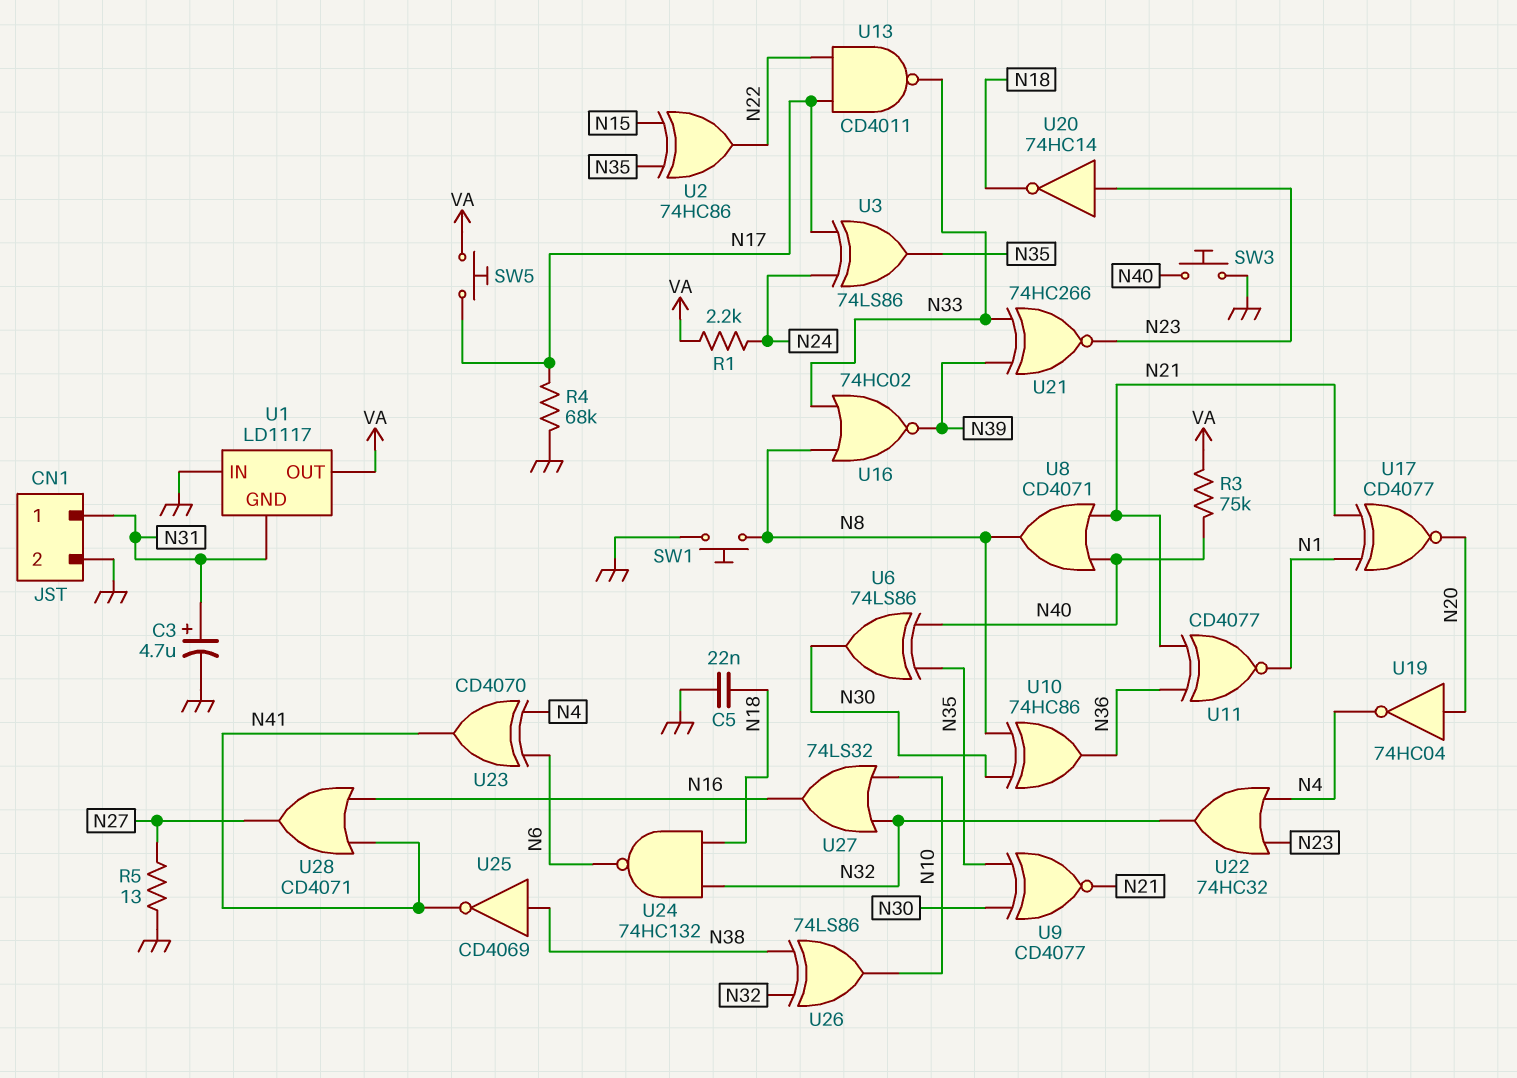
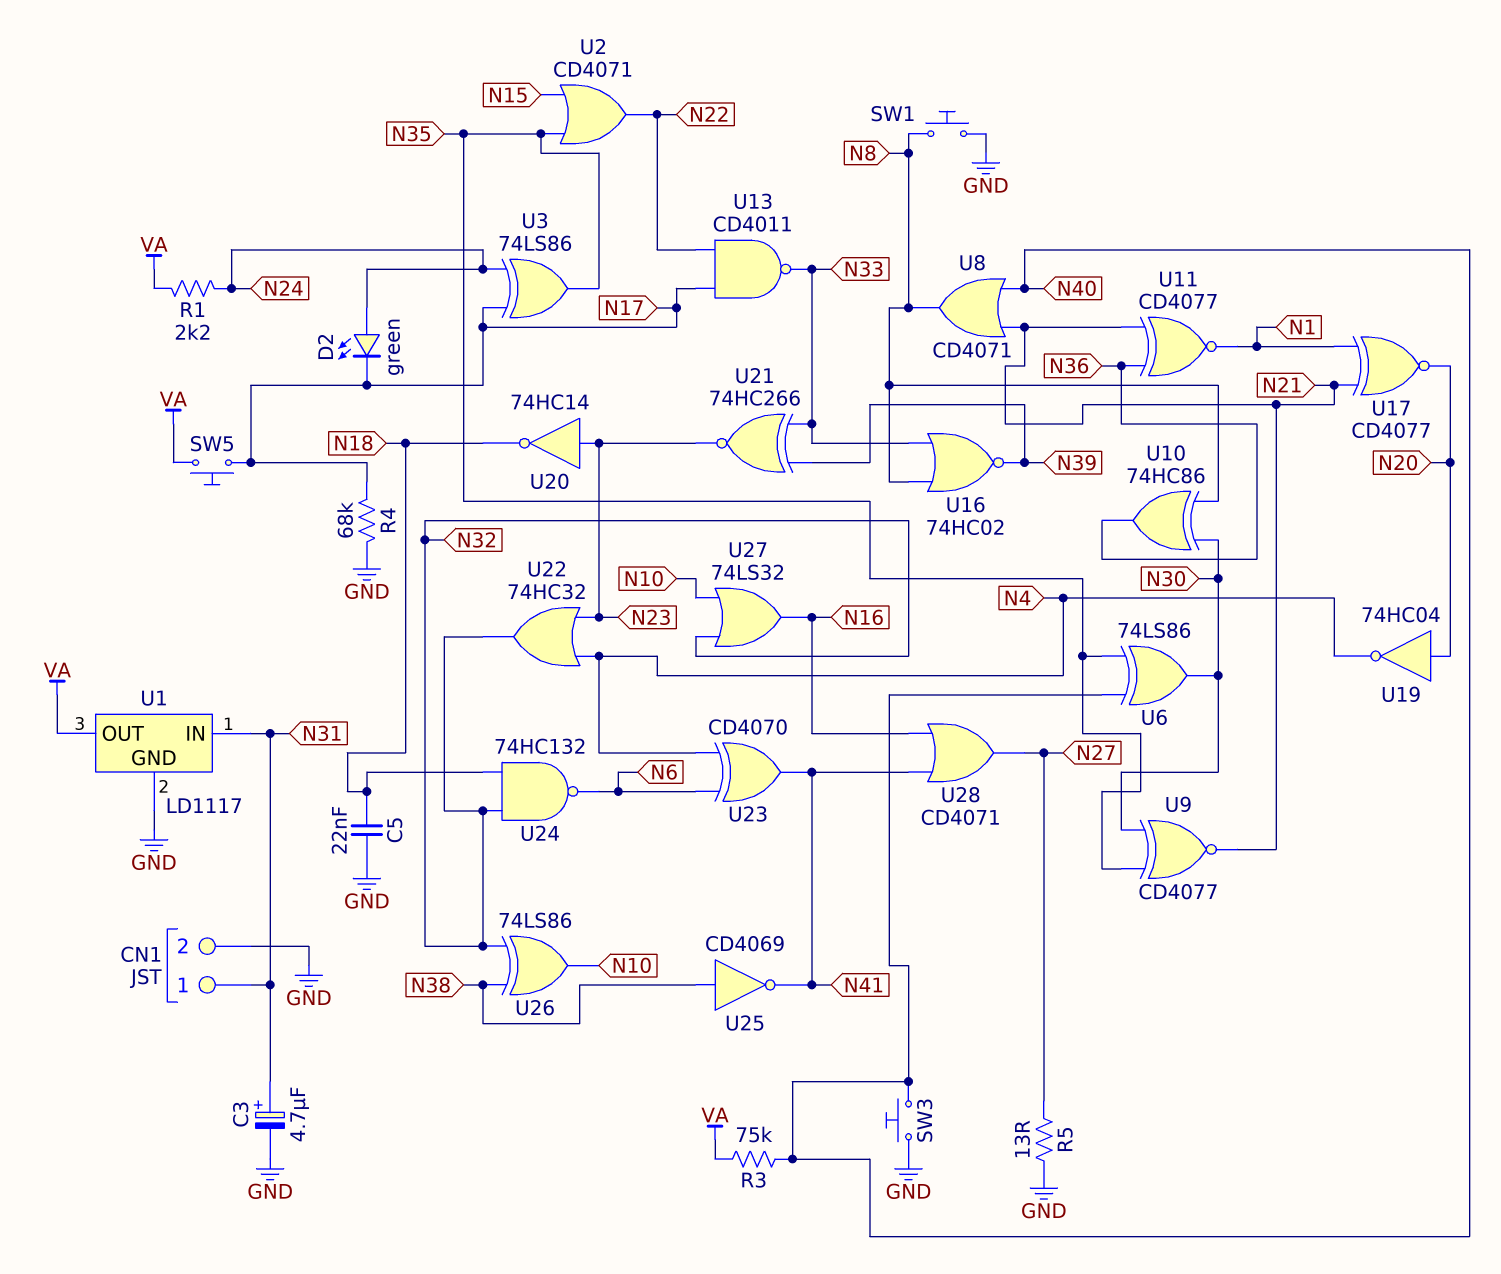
D2: none -> LED green (A N24, K N17)
U1 pin GND: N31 -> GND
U1 pin IN: GND -> N31
U2: XOR 74HC86 (in N15, in N35, out N22) -> OR CD4071 (in N15, in N35, out N22)

